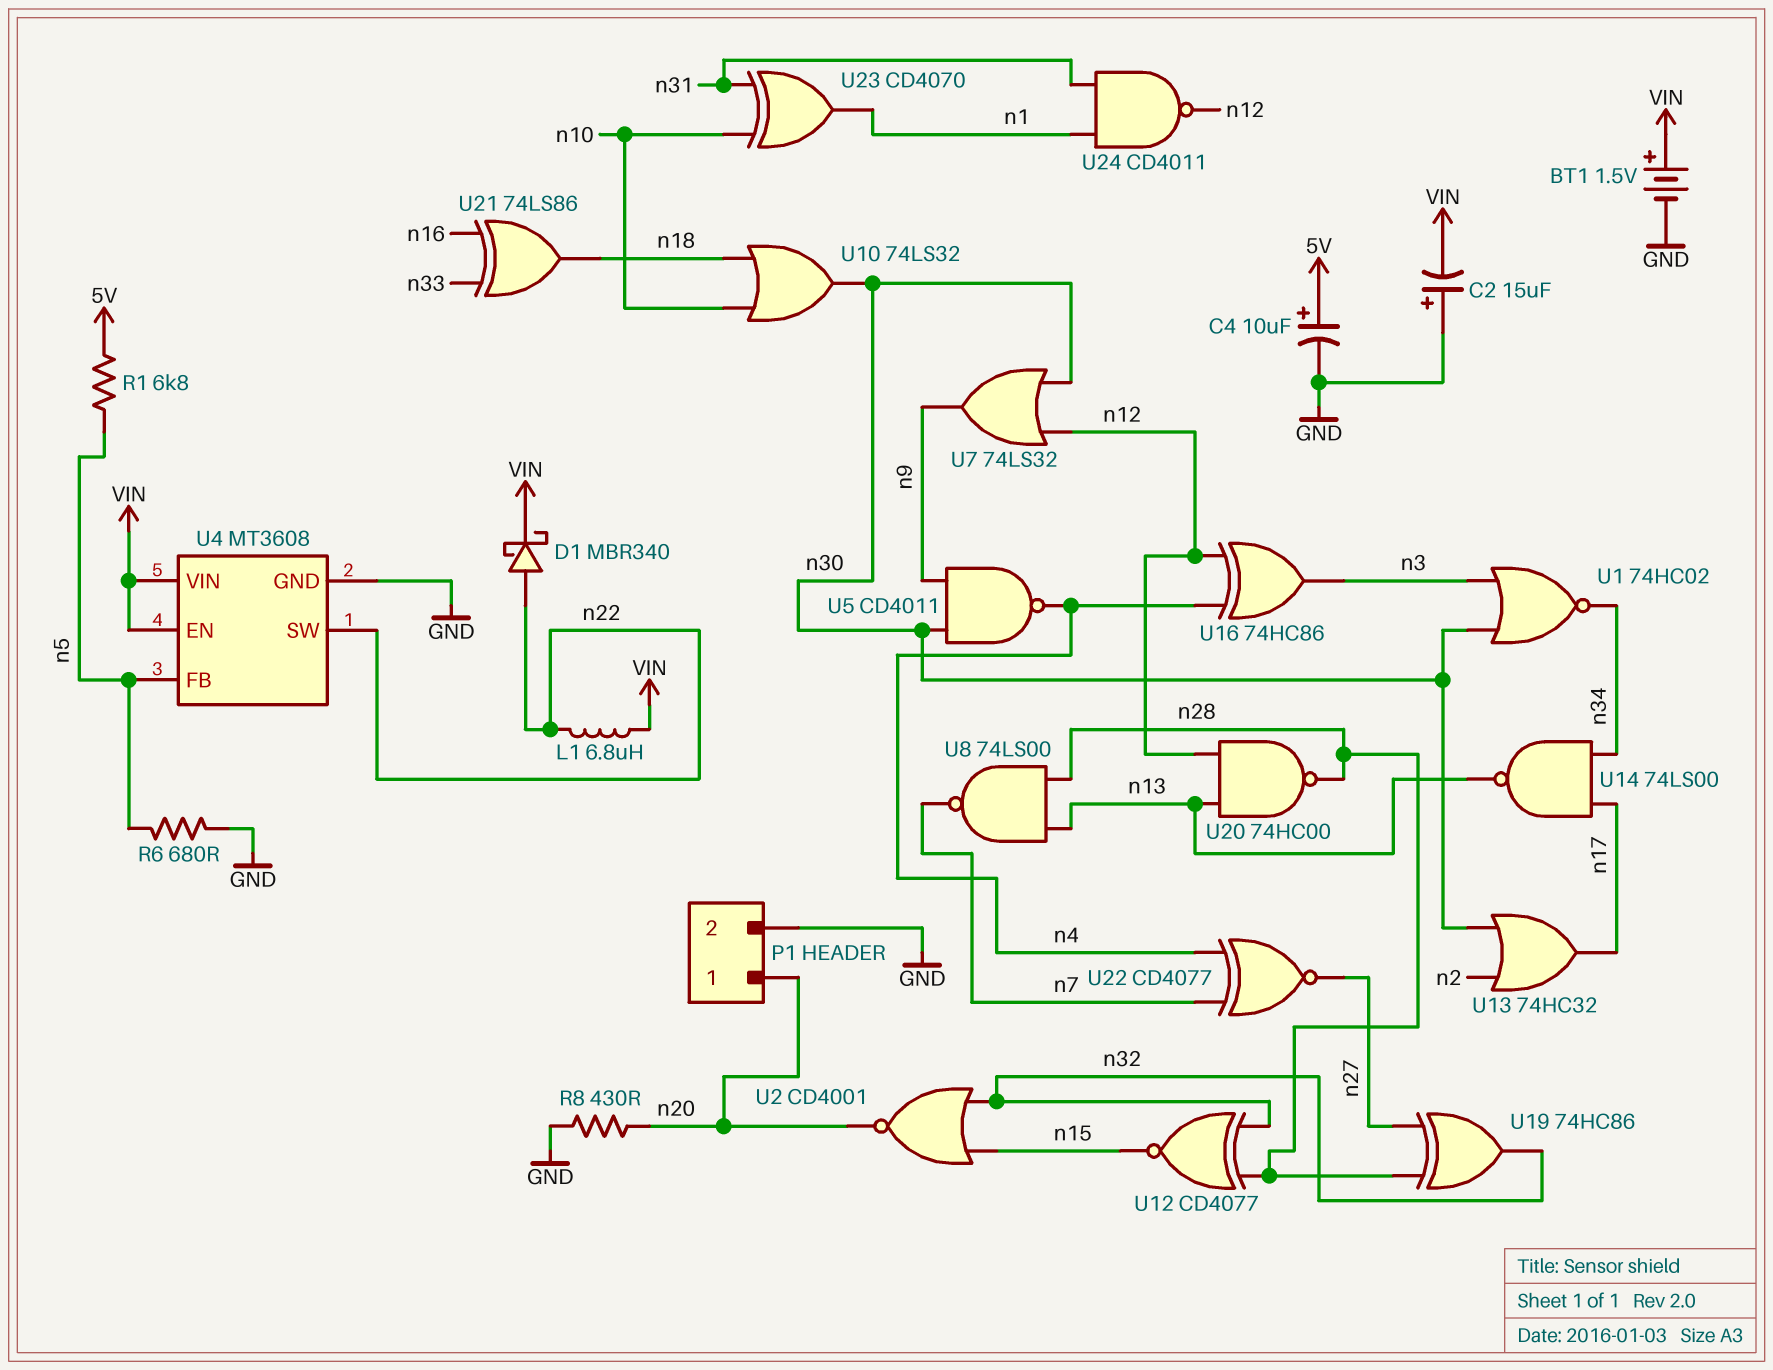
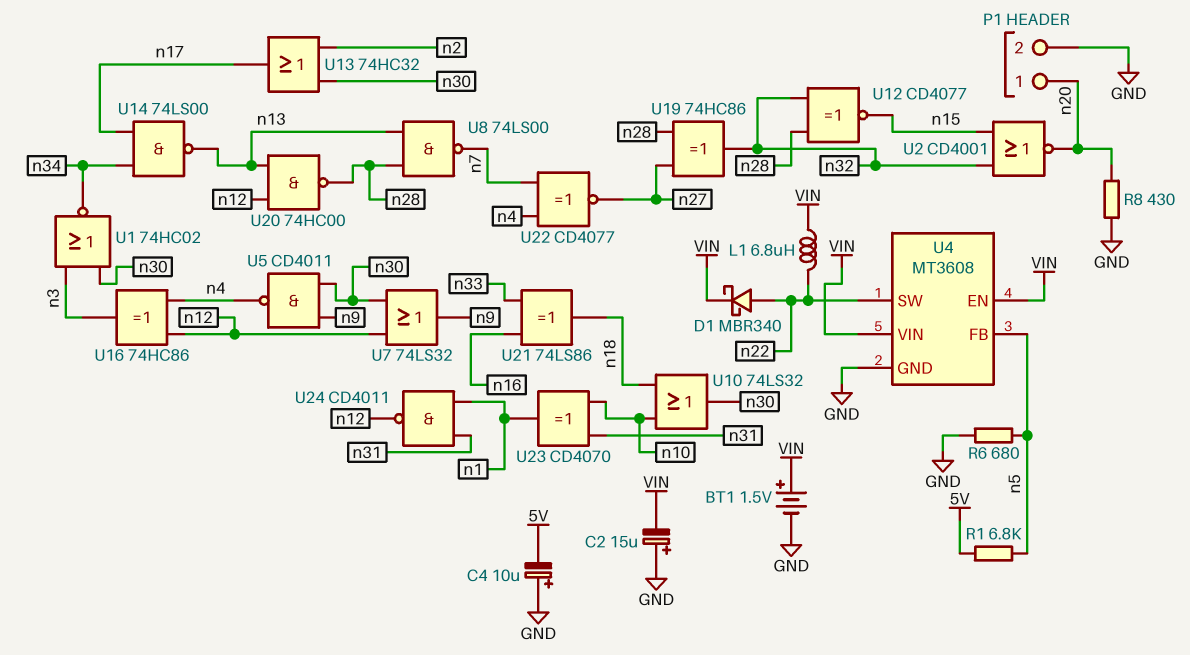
C4: 10uF (plus 5V, minus GND) -> 10uF (plus GND, minus 5V)

